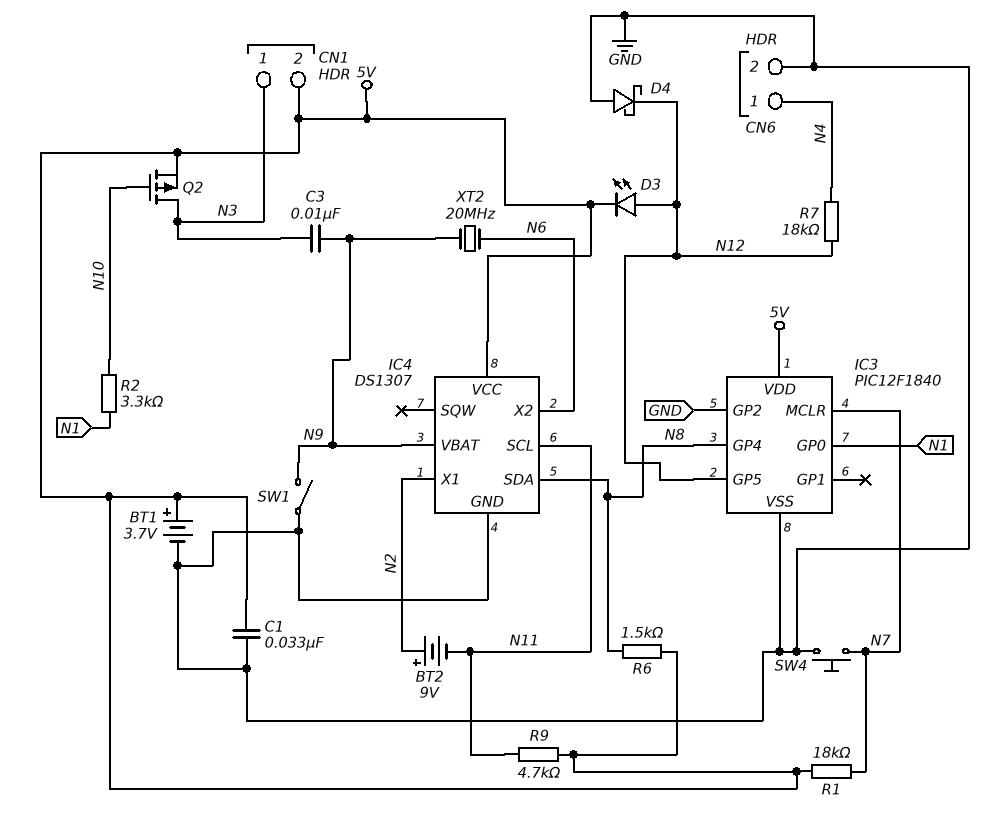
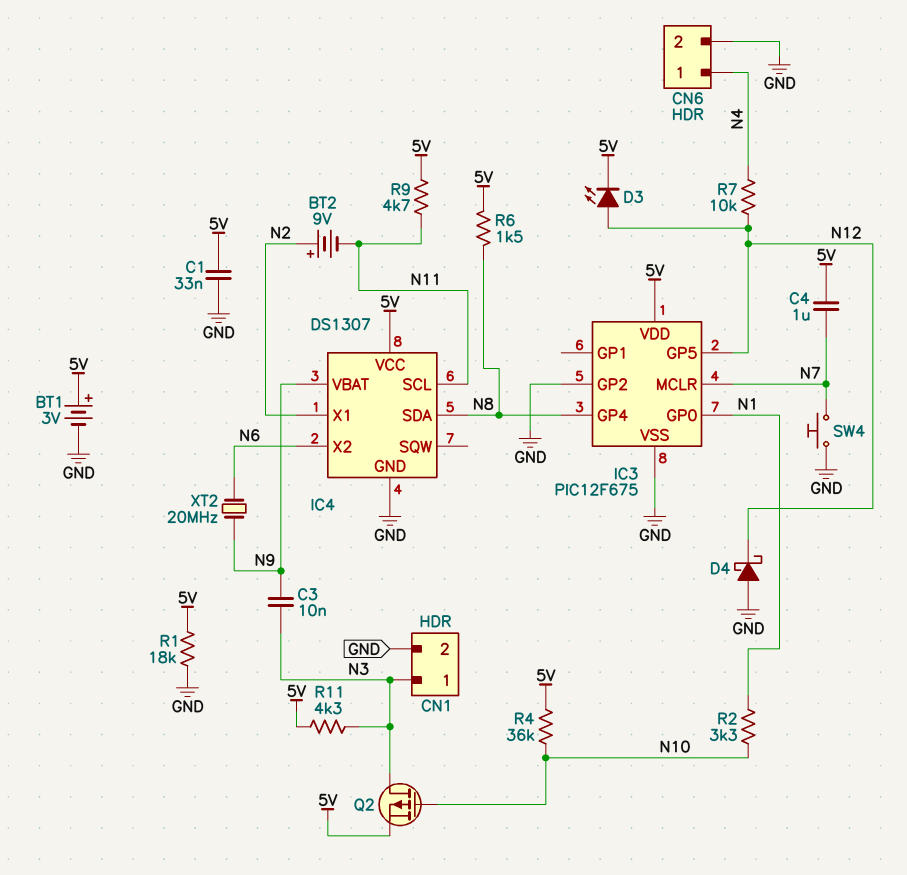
BT1: 3.7V (plus 5V, minus GND) -> 3V (plus 5V, minus GND)
C4: none -> 1uF (5V, N7)
CN1 pin 2: 5V -> GND
IC3: PIC12F1840 -> PIC12F675
R1: 18k (5V, N7) -> 18k (5V, GND)
R4: none -> 36k (5V, N10)
R7: 18k (N4, N12) -> 10k (N4, N12)
R11: none -> 4.3k (5V, N3)
SW1: switch (GND, N9) -> none

